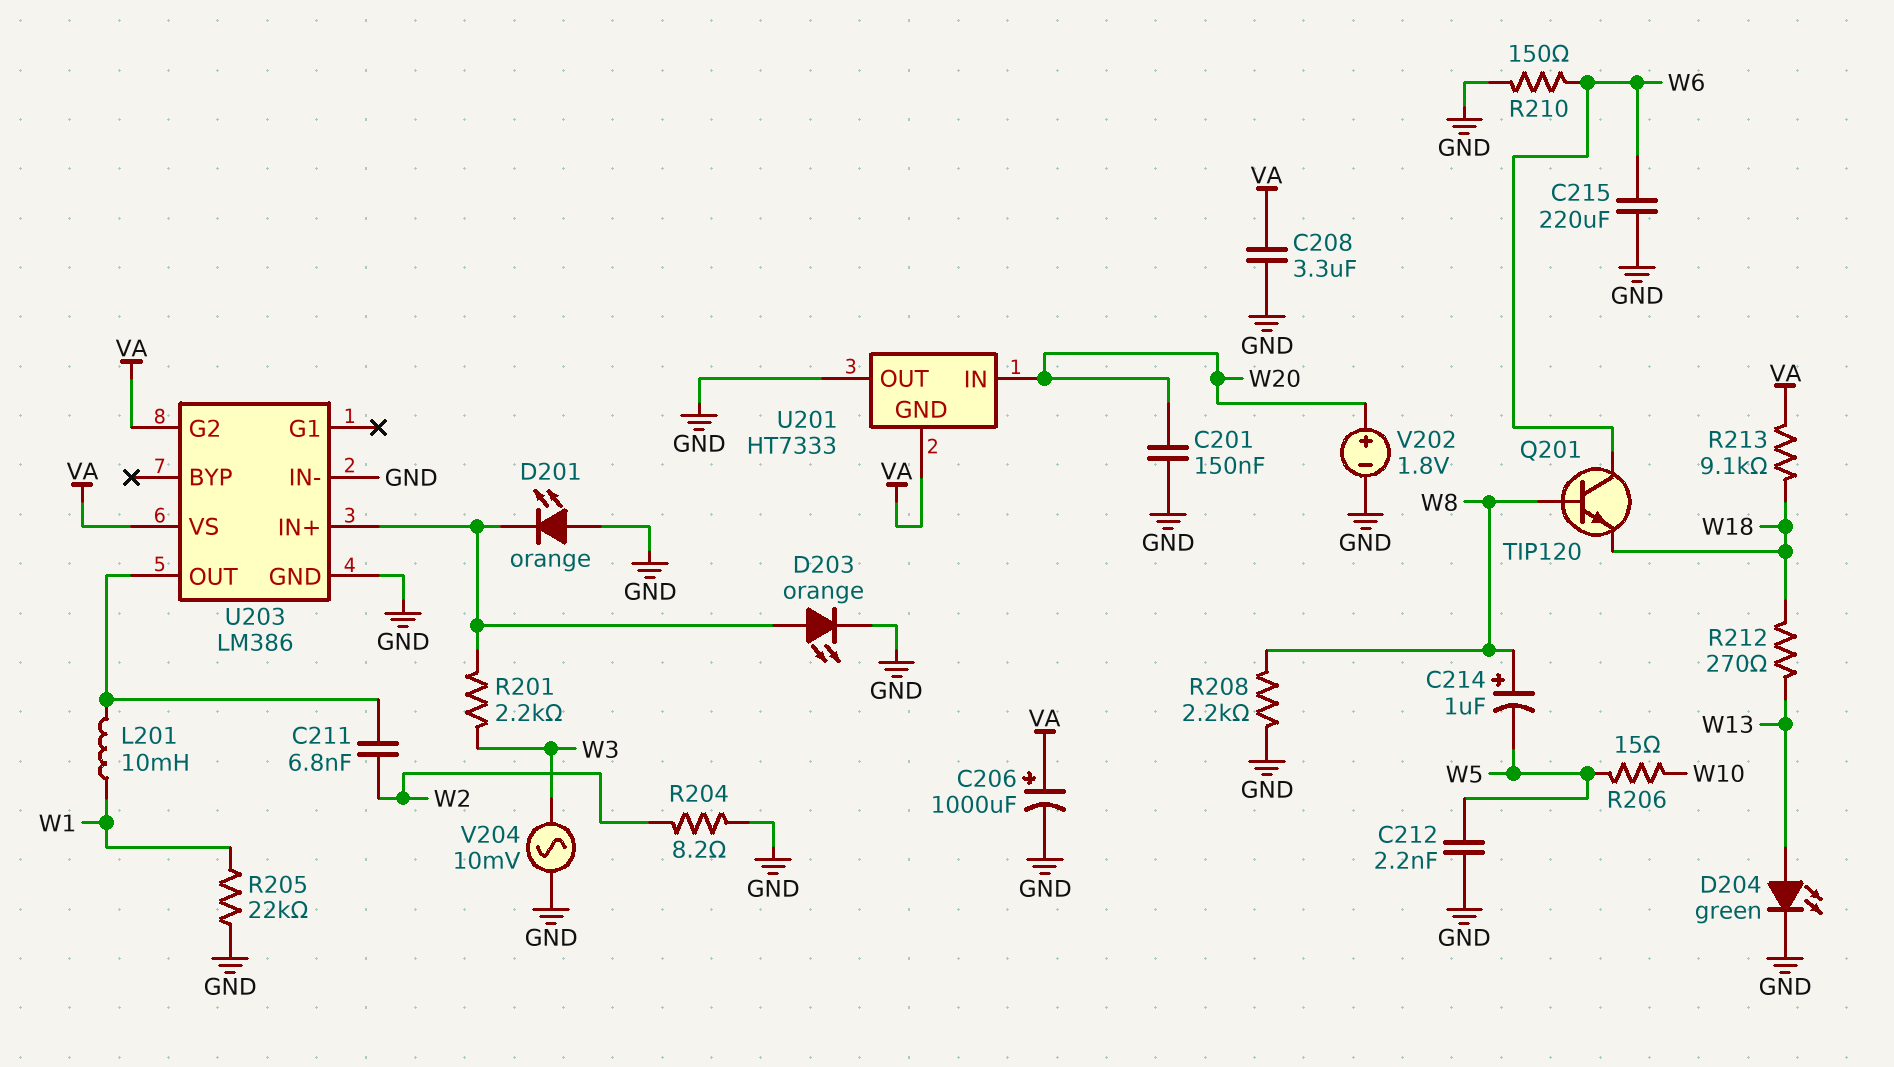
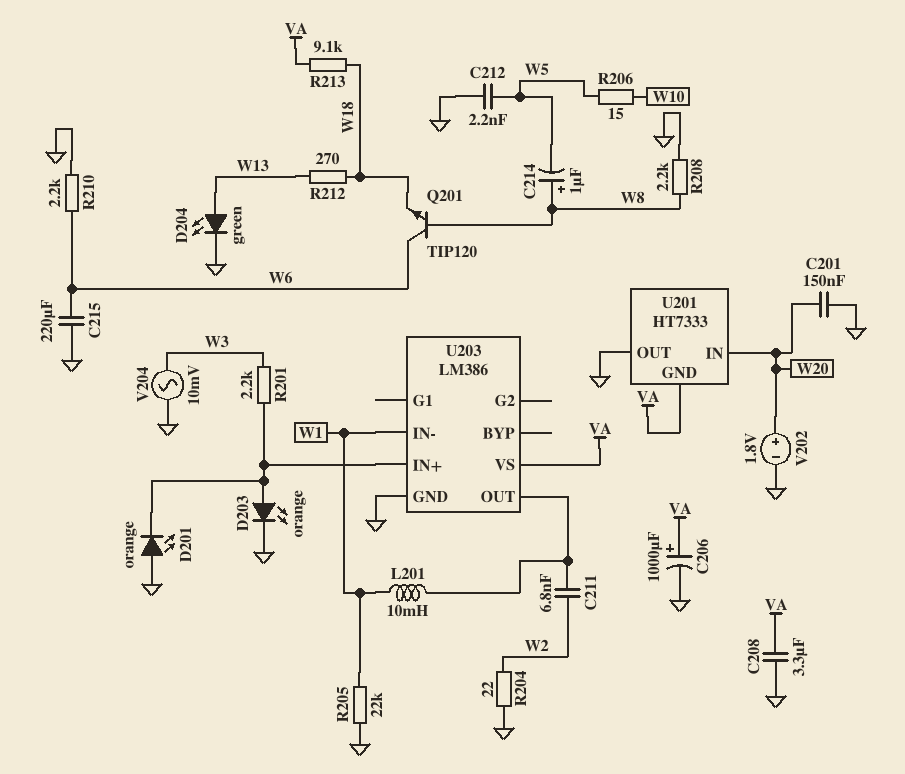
R204: 8.2 (GND, W2) -> 22 (GND, W2)
R210: 150 (GND, W6) -> 2.2k (GND, W6)
U203 pin G2: VA -> none
U203 pin IN-: GND -> W1

